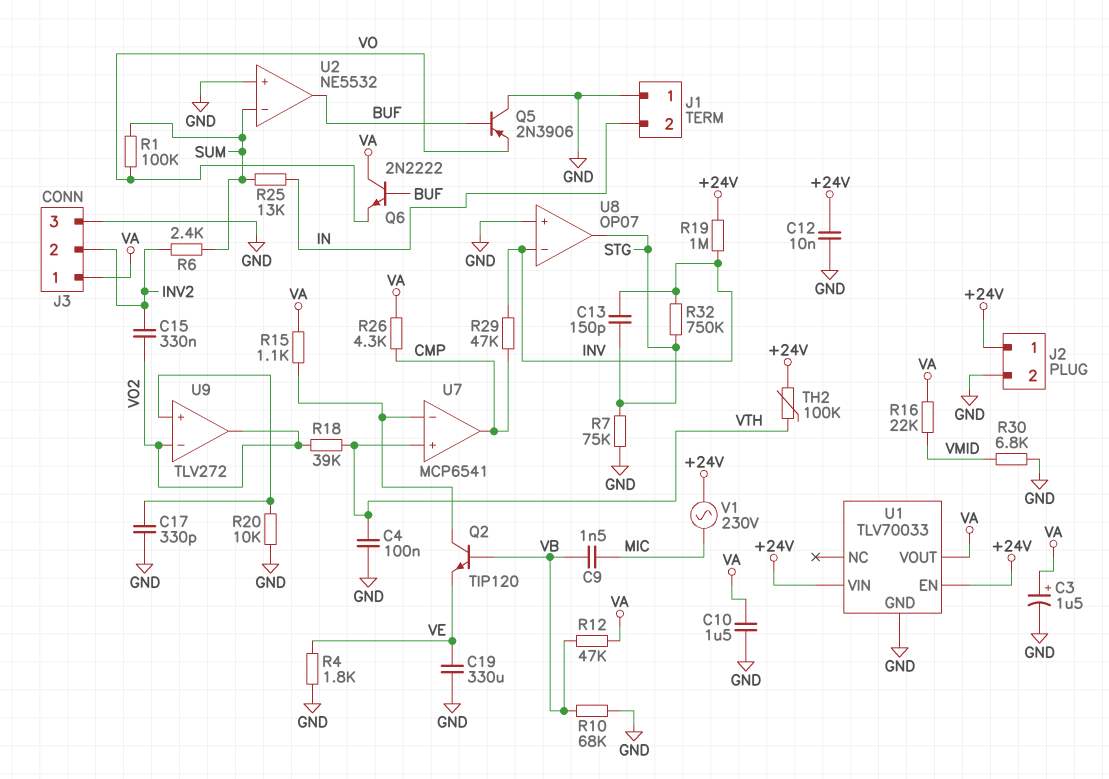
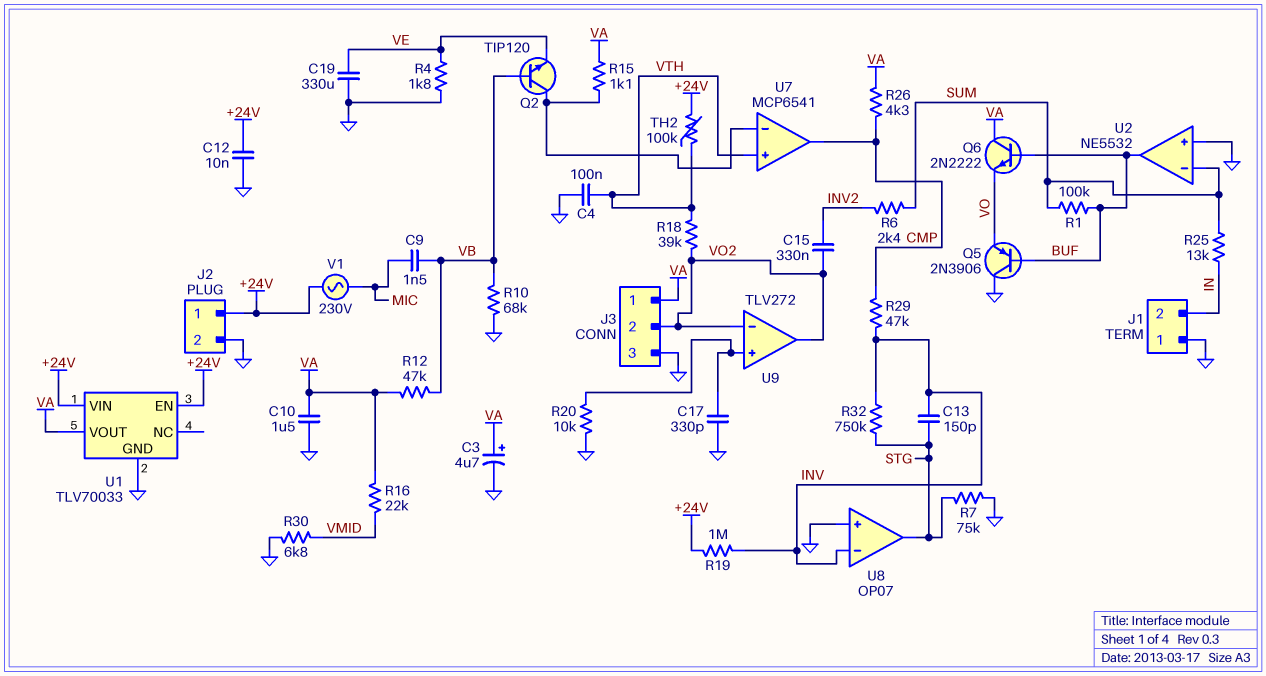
C3: 1.5uF (plus VA, minus GND) -> 4.7uF (plus VA, minus GND)
J3 pin 2: INV2 -> VO2
R1: 100k (SUM, VO) -> 100k (BUF, SUM)

